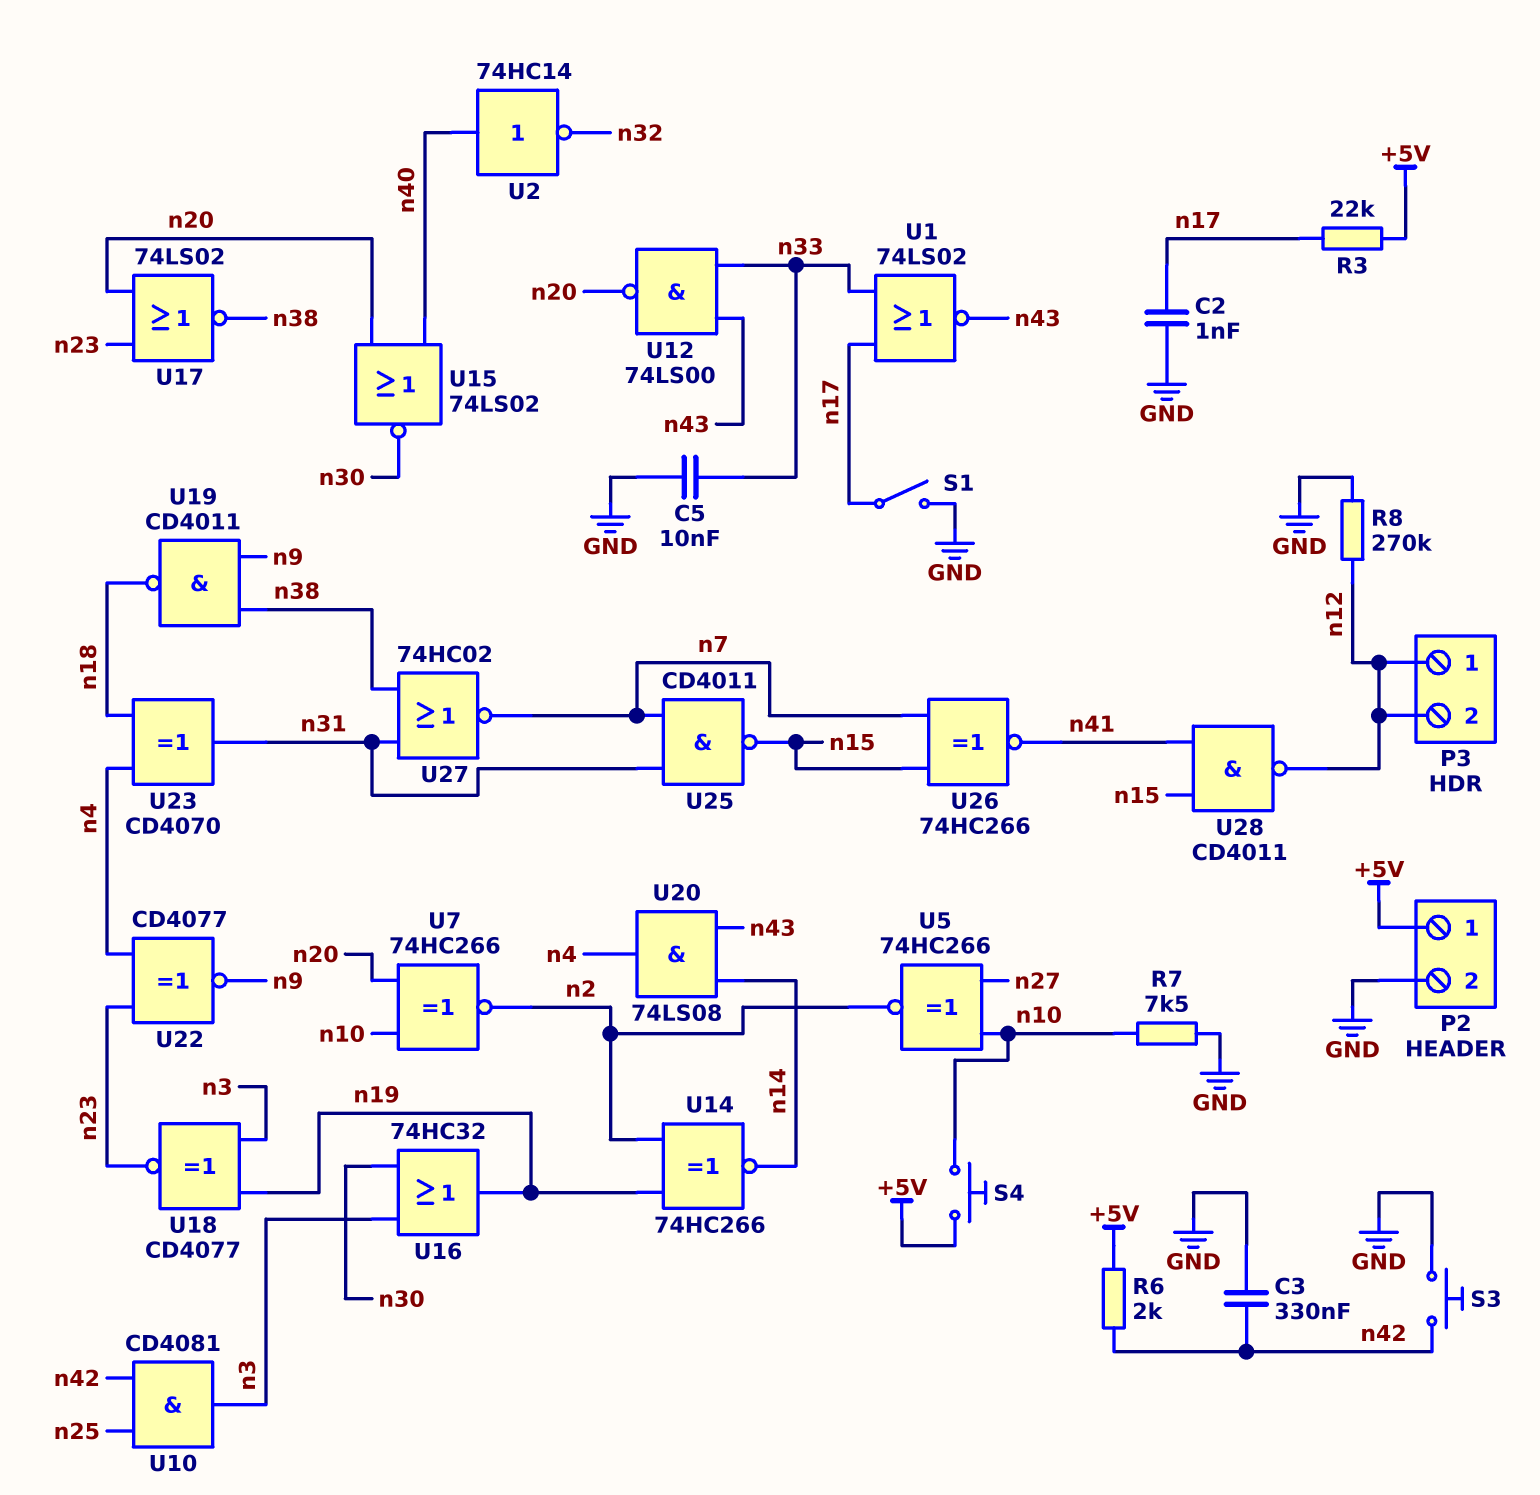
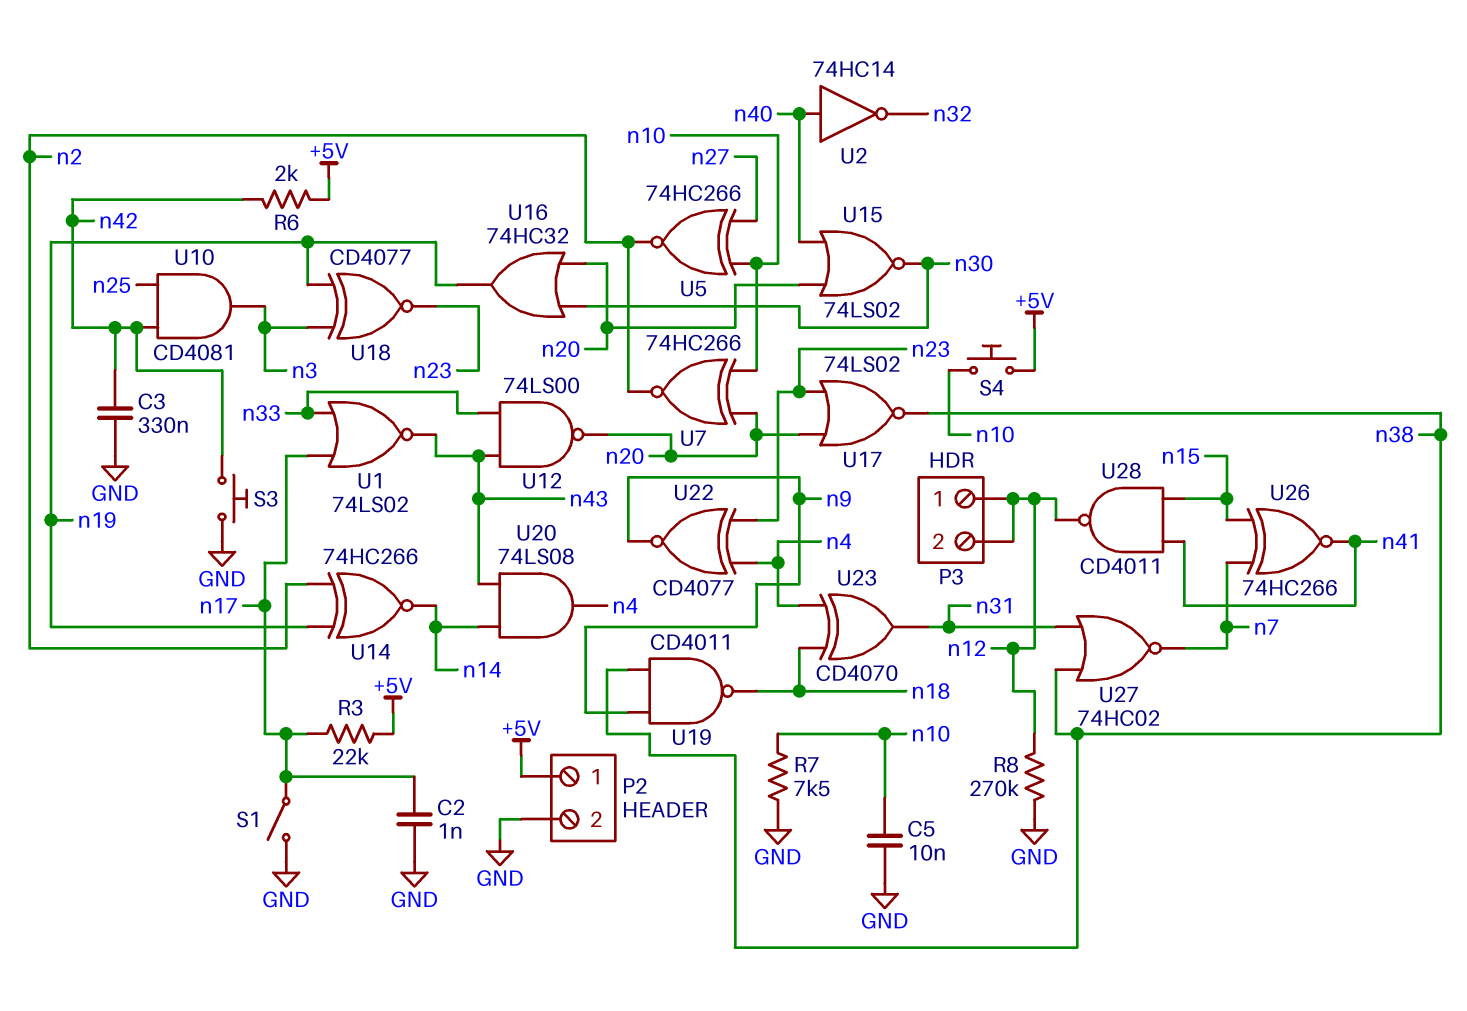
C5: 10nF (GND, n33) -> 10nF (GND, n10)
U16: OR 74HC32 (in n3, in n30, out n19) -> OR 74HC32 (in n20, in n30, out n19)
U25: NAND CD4011 (in n7, in n31, out n15) -> none

